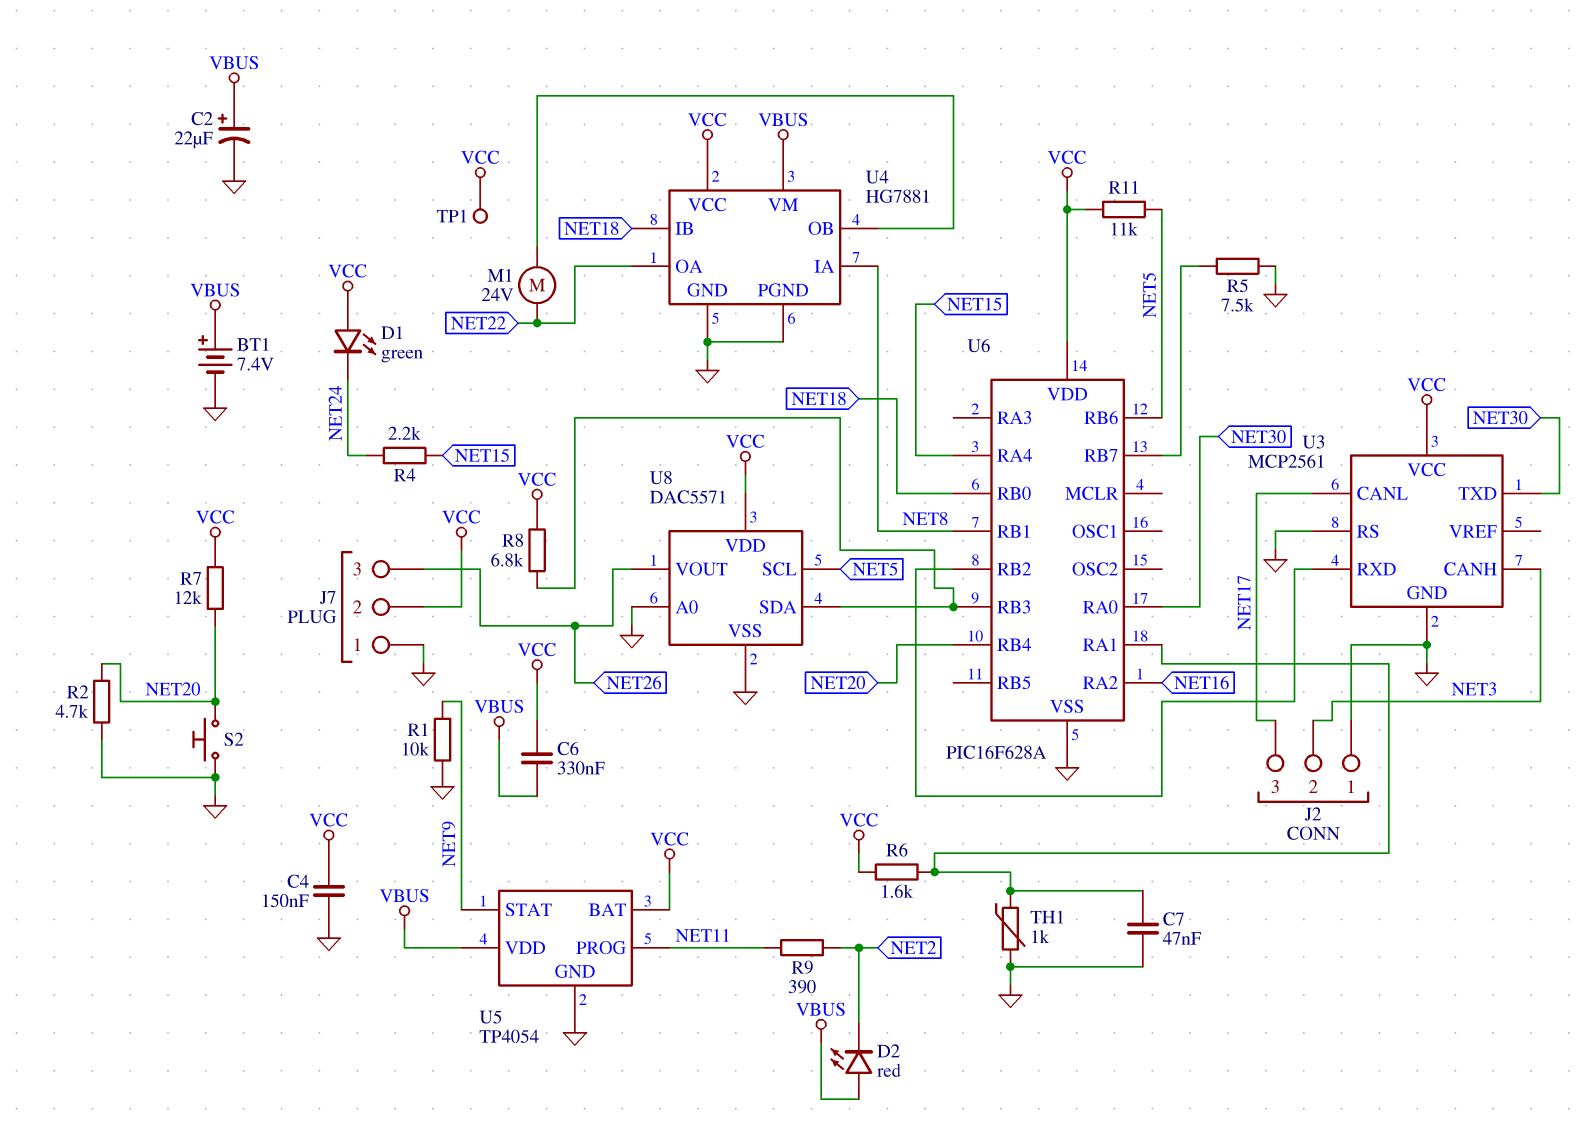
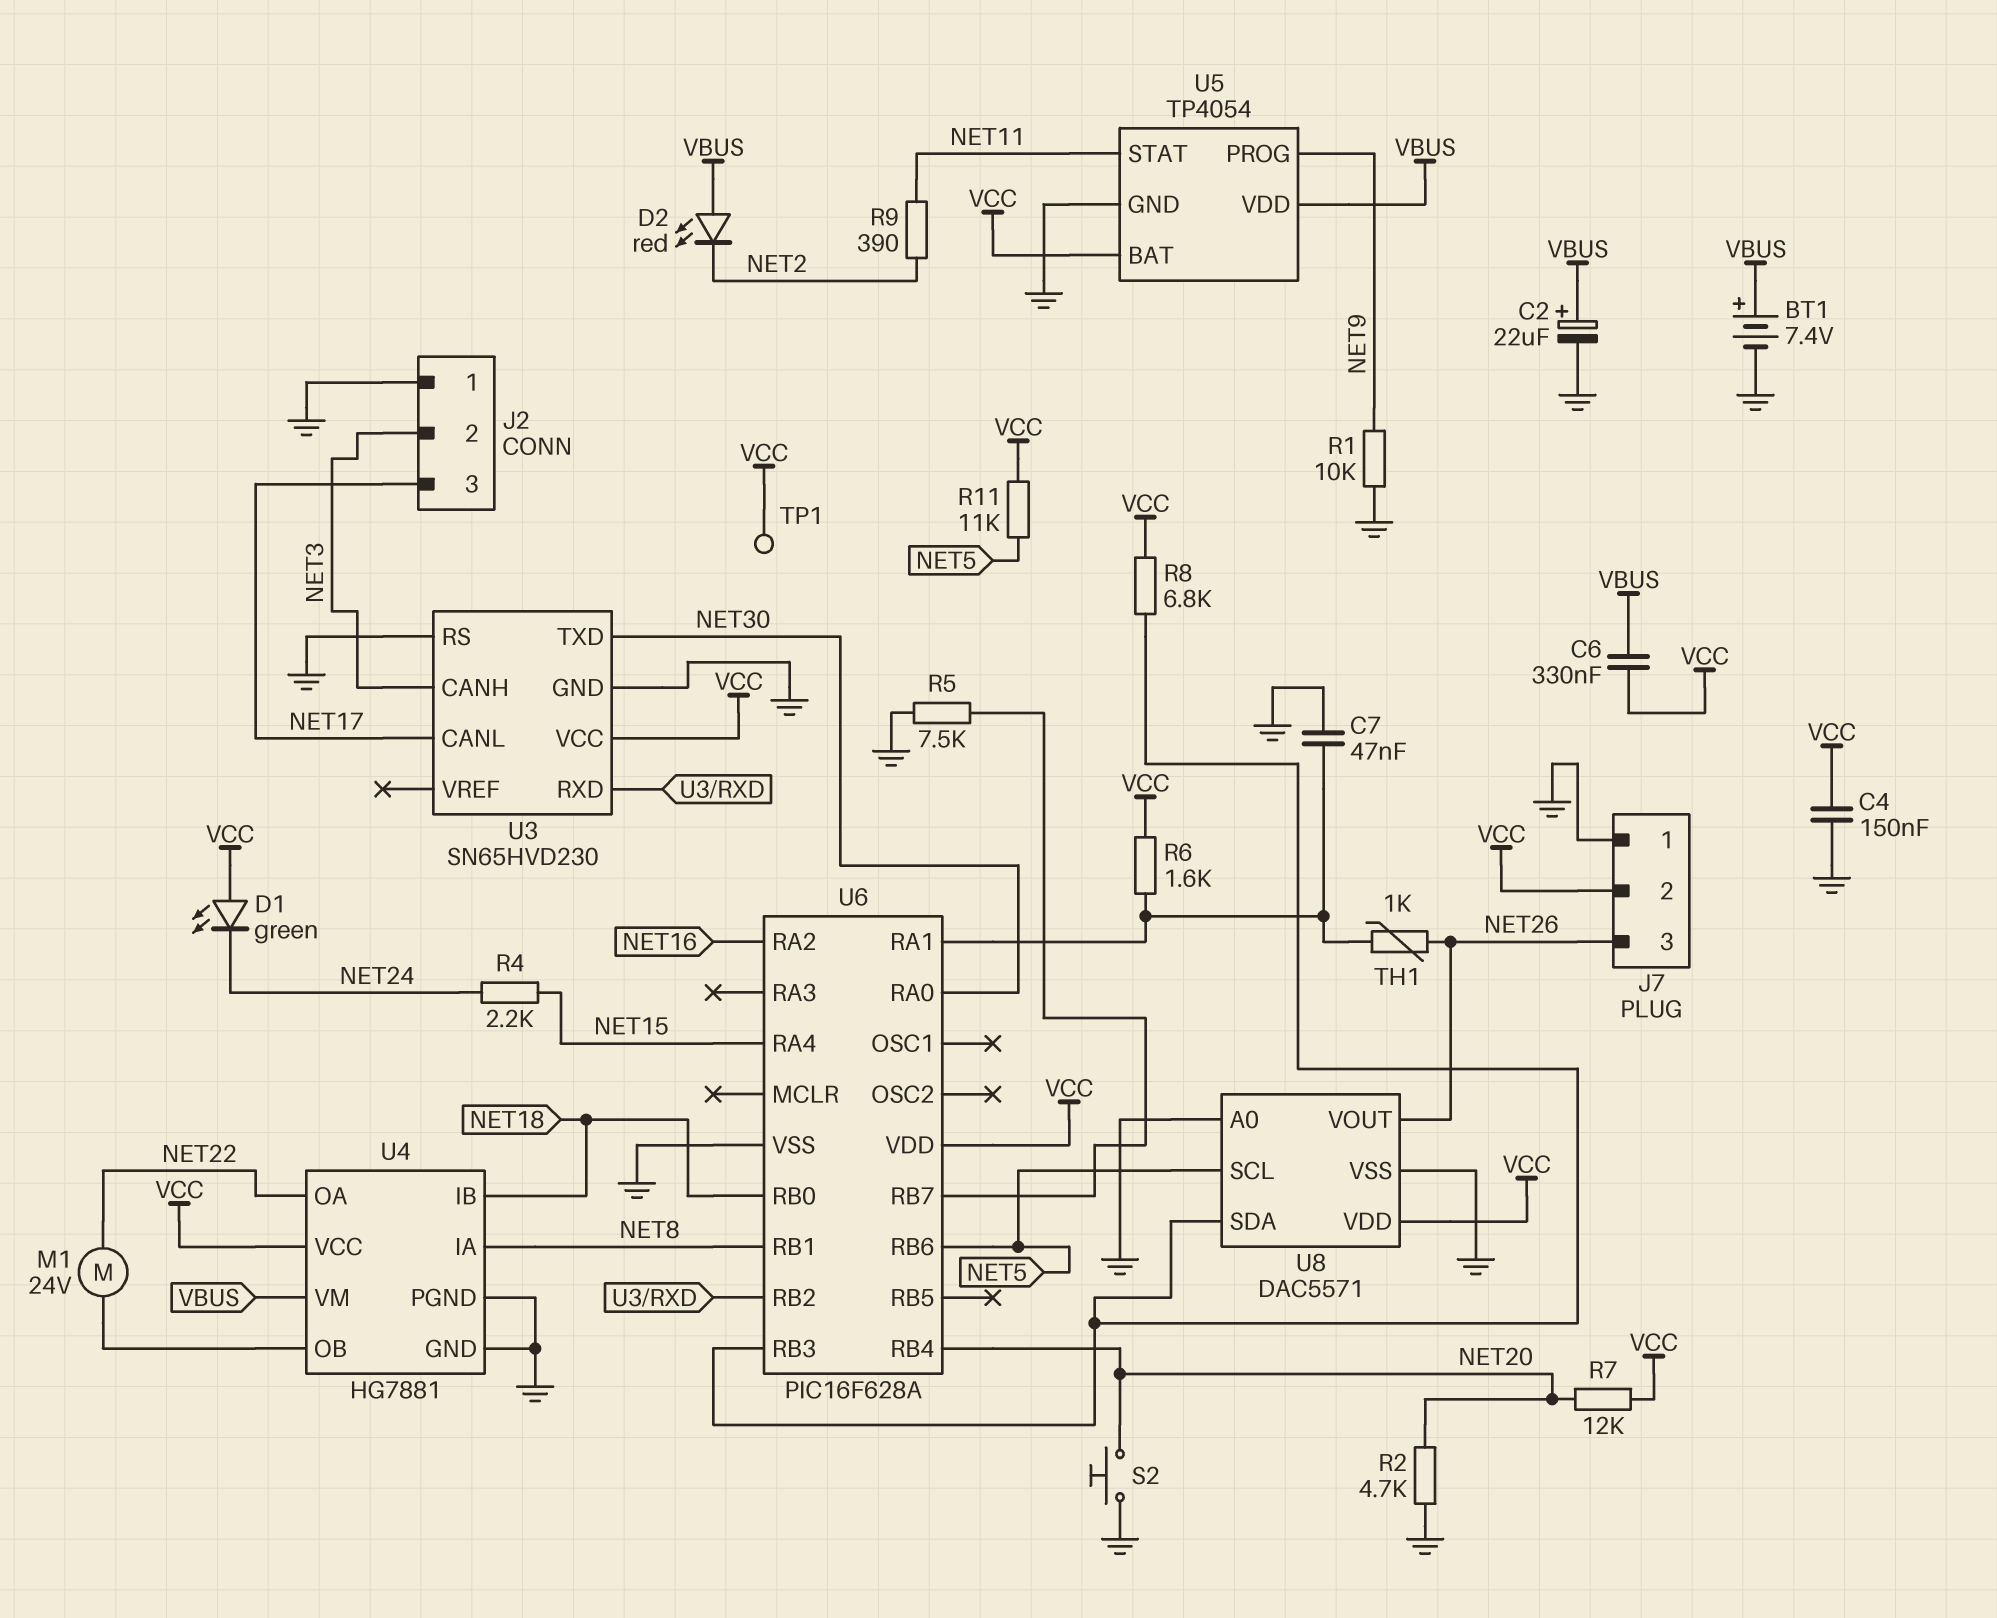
TH1: 1k (GND, U6/RA1) -> 1k (NET26, U6/RA1)
U3: MCP2561 -> SN65HVD230
U5 pin PROG: NET11 -> NET9
U5 pin STAT: NET9 -> NET11

